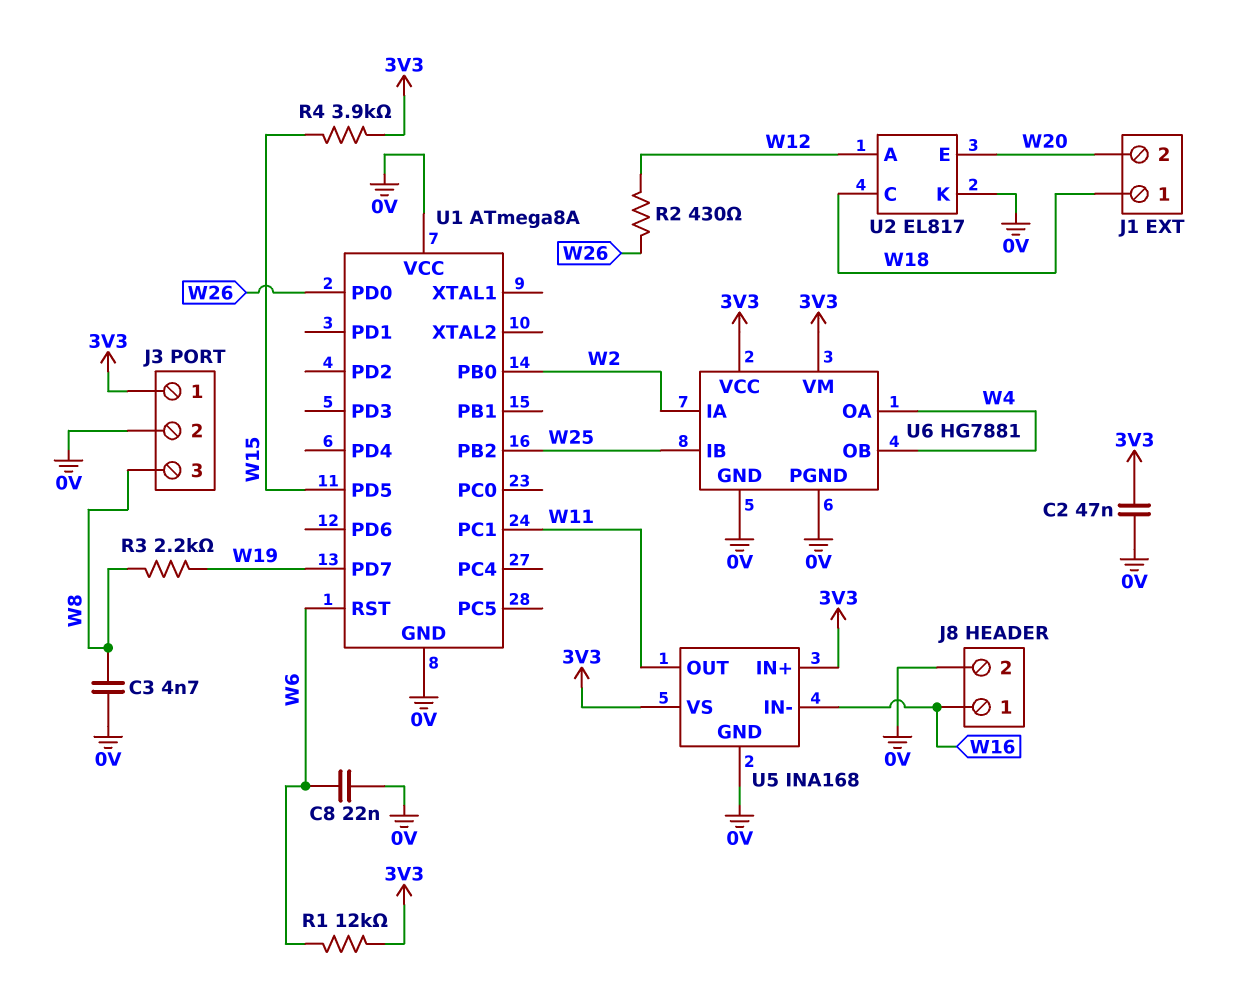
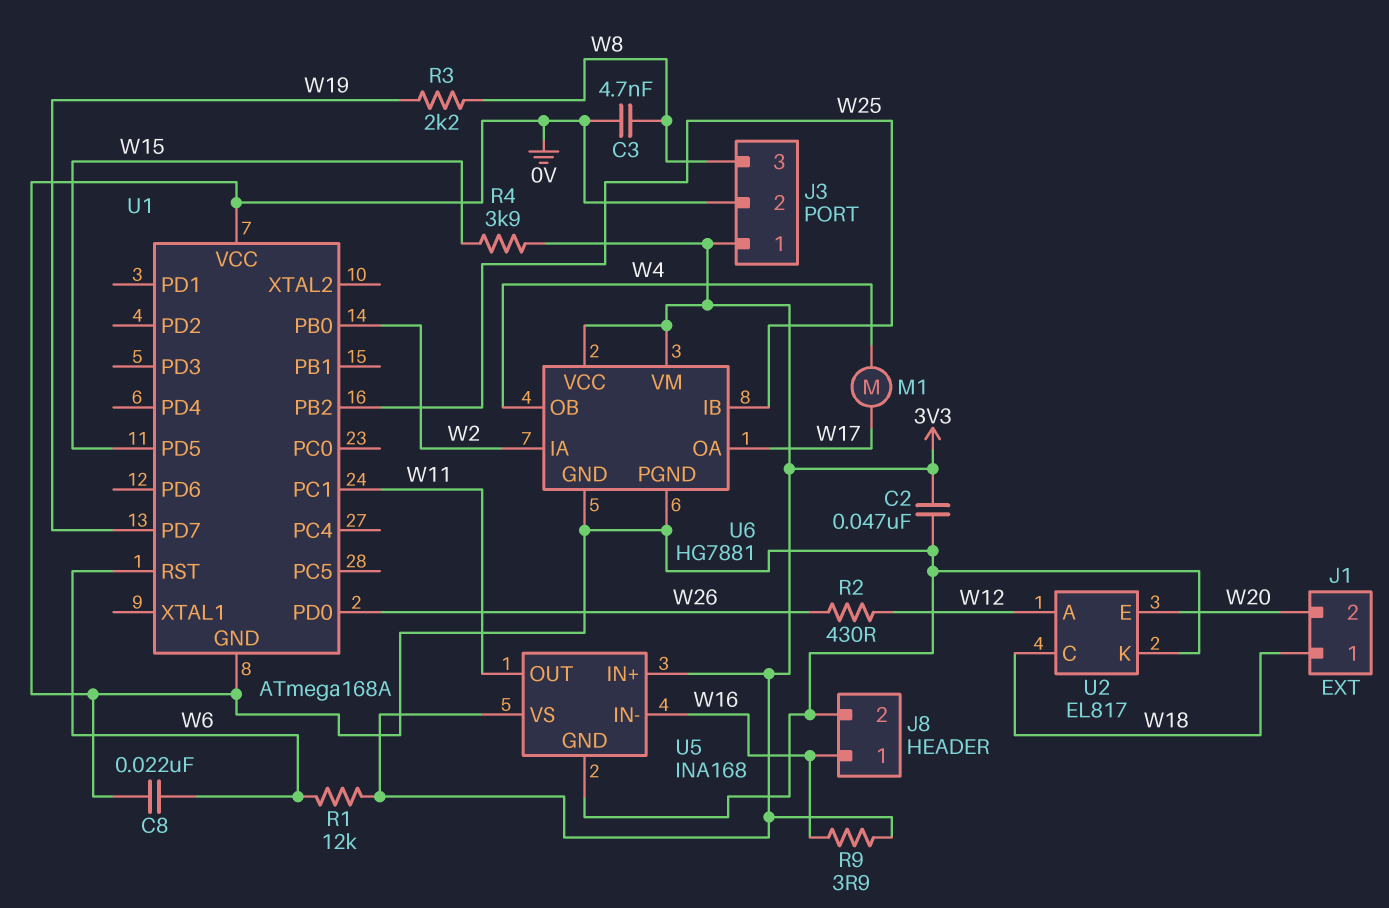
M1: none -> motor (W4, W17)
R9: none -> 3.9 (3V3, W16)
U1: ATmega8A -> ATmega168A
U6 pin OA: W4 -> W17

